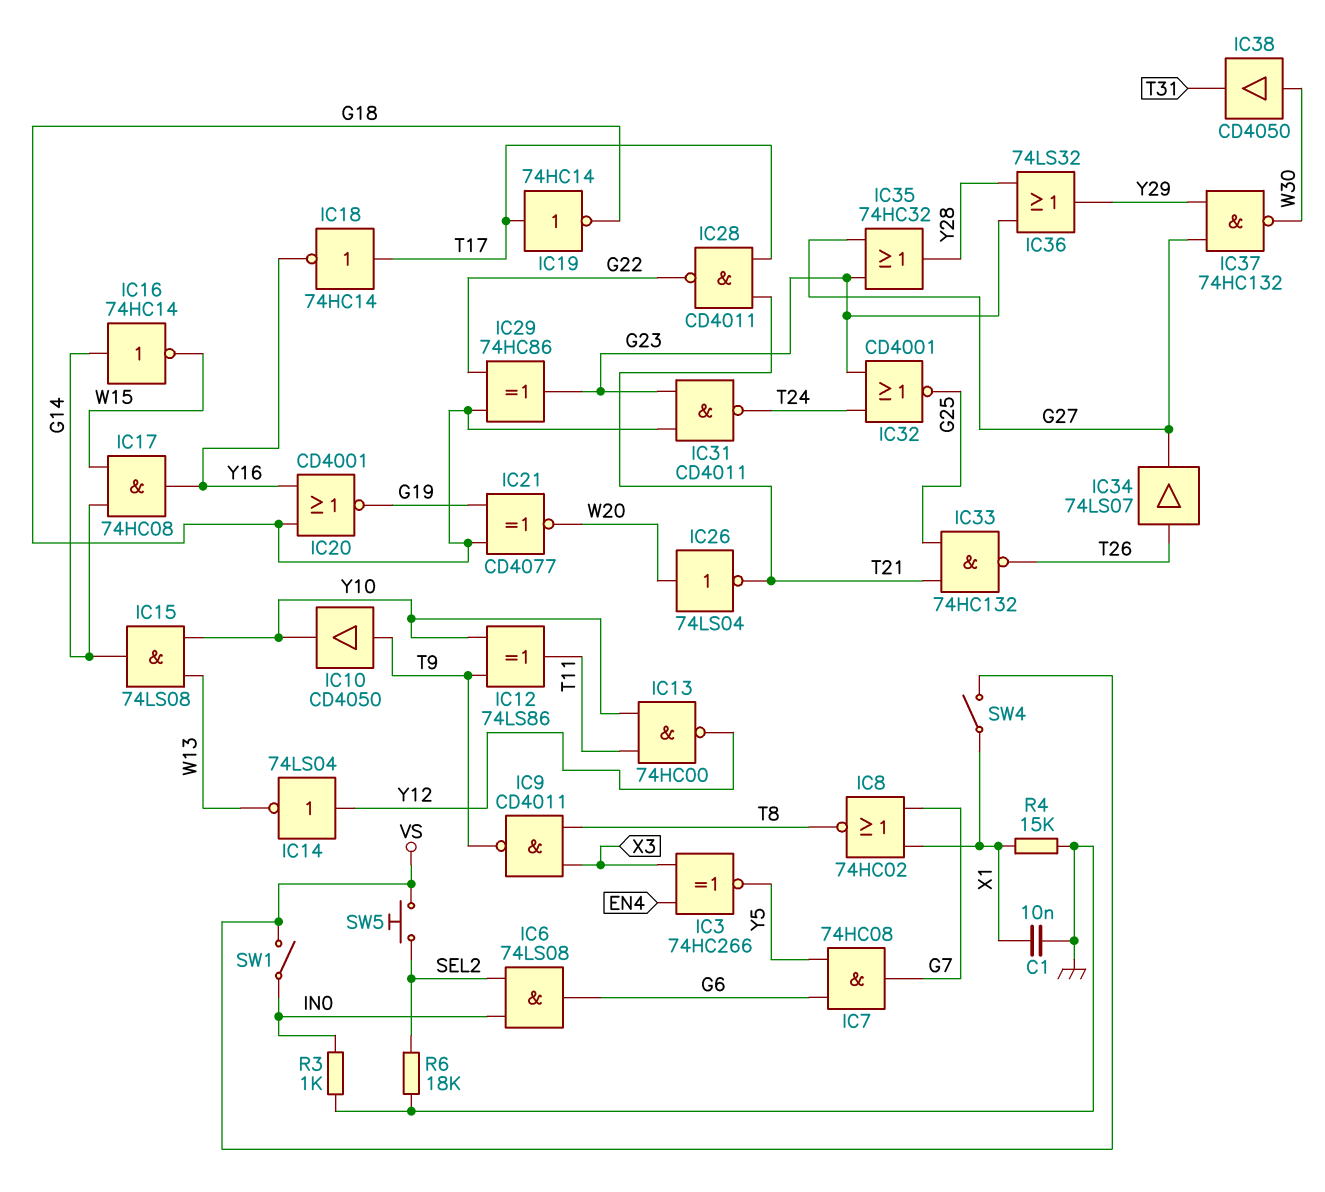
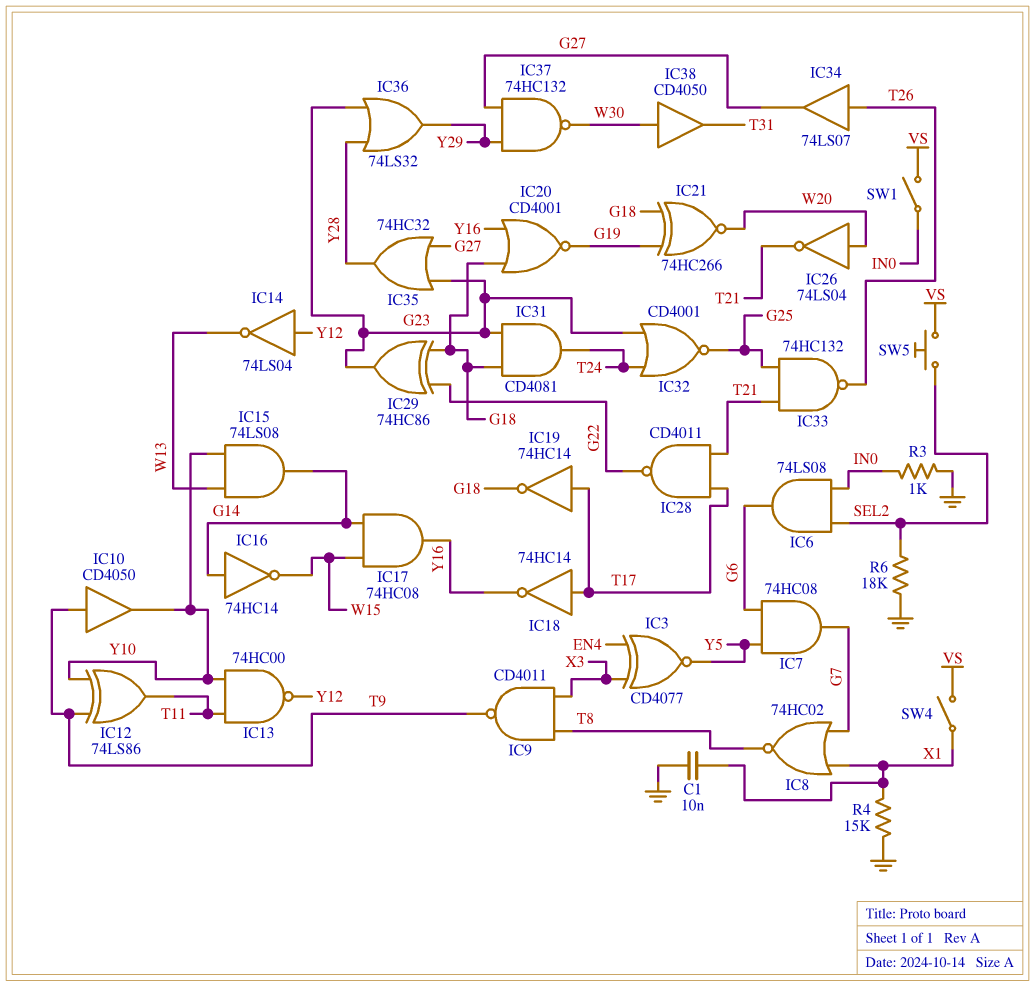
IC3: XNOR 74HC266 (in EN4, in X3, out Y5) -> XNOR CD4077 (in EN4, in X3, out Y5)
IC21: XNOR CD4077 (in G18, in G19, out W20) -> XNOR 74HC266 (in G18, in G19, out W20)
IC31: NAND CD4011 (in G18, in G23, out T24) -> AND CD4081 (in G18, in G23, out T24)

